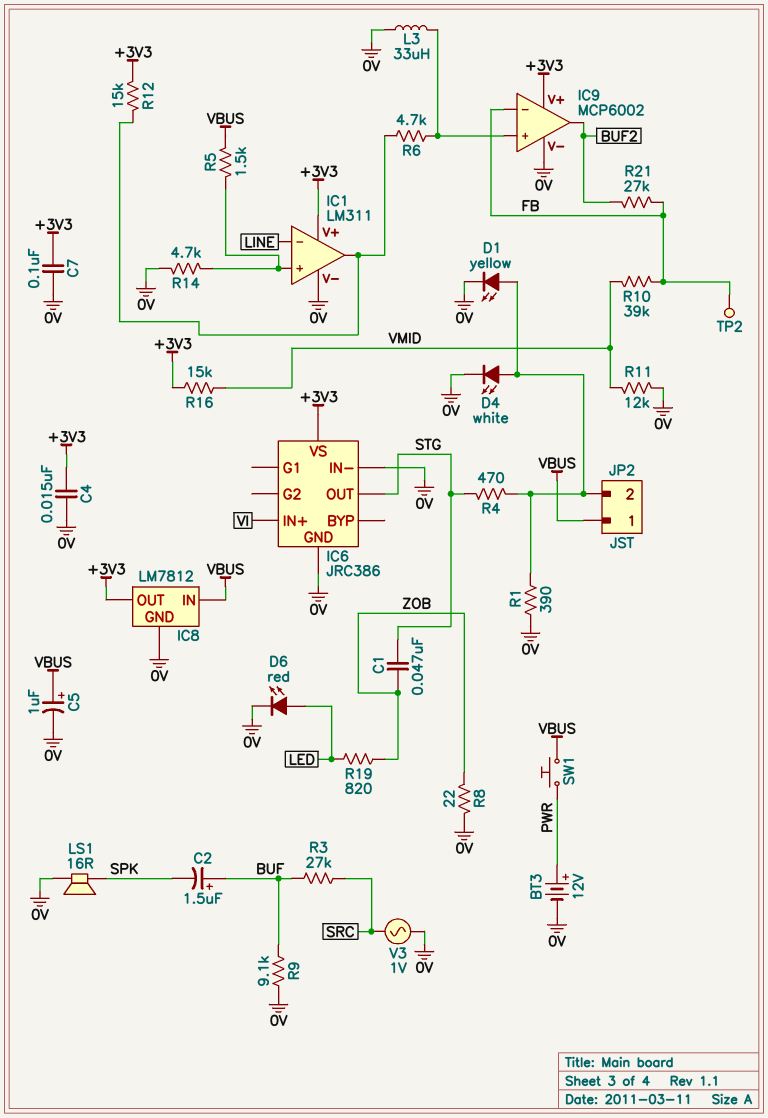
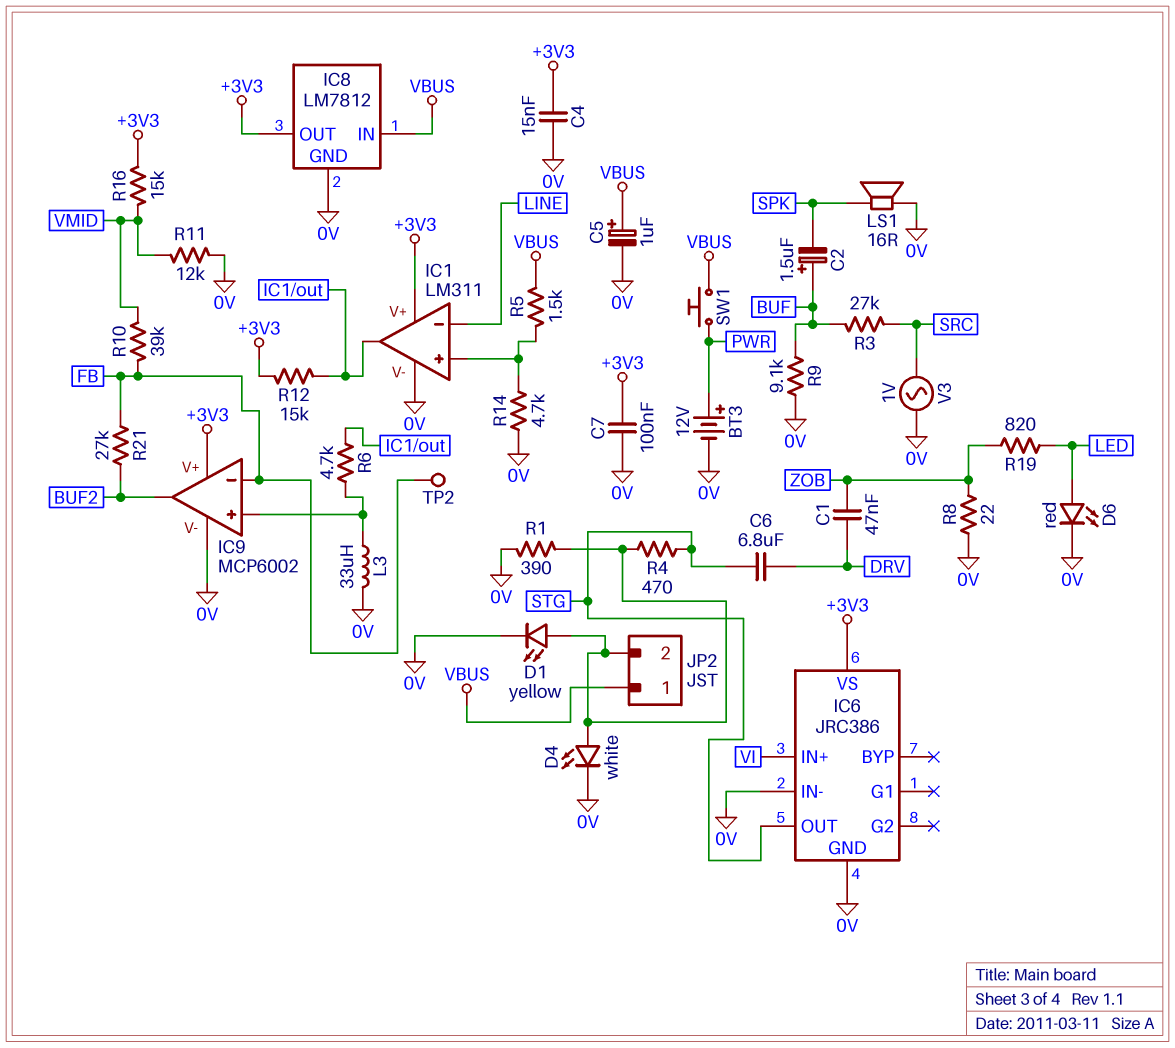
C1: 47nF (STG, ZOB) -> 47nF (DRV, ZOB)
C6: none -> 6.8uF (DRV, STG)

